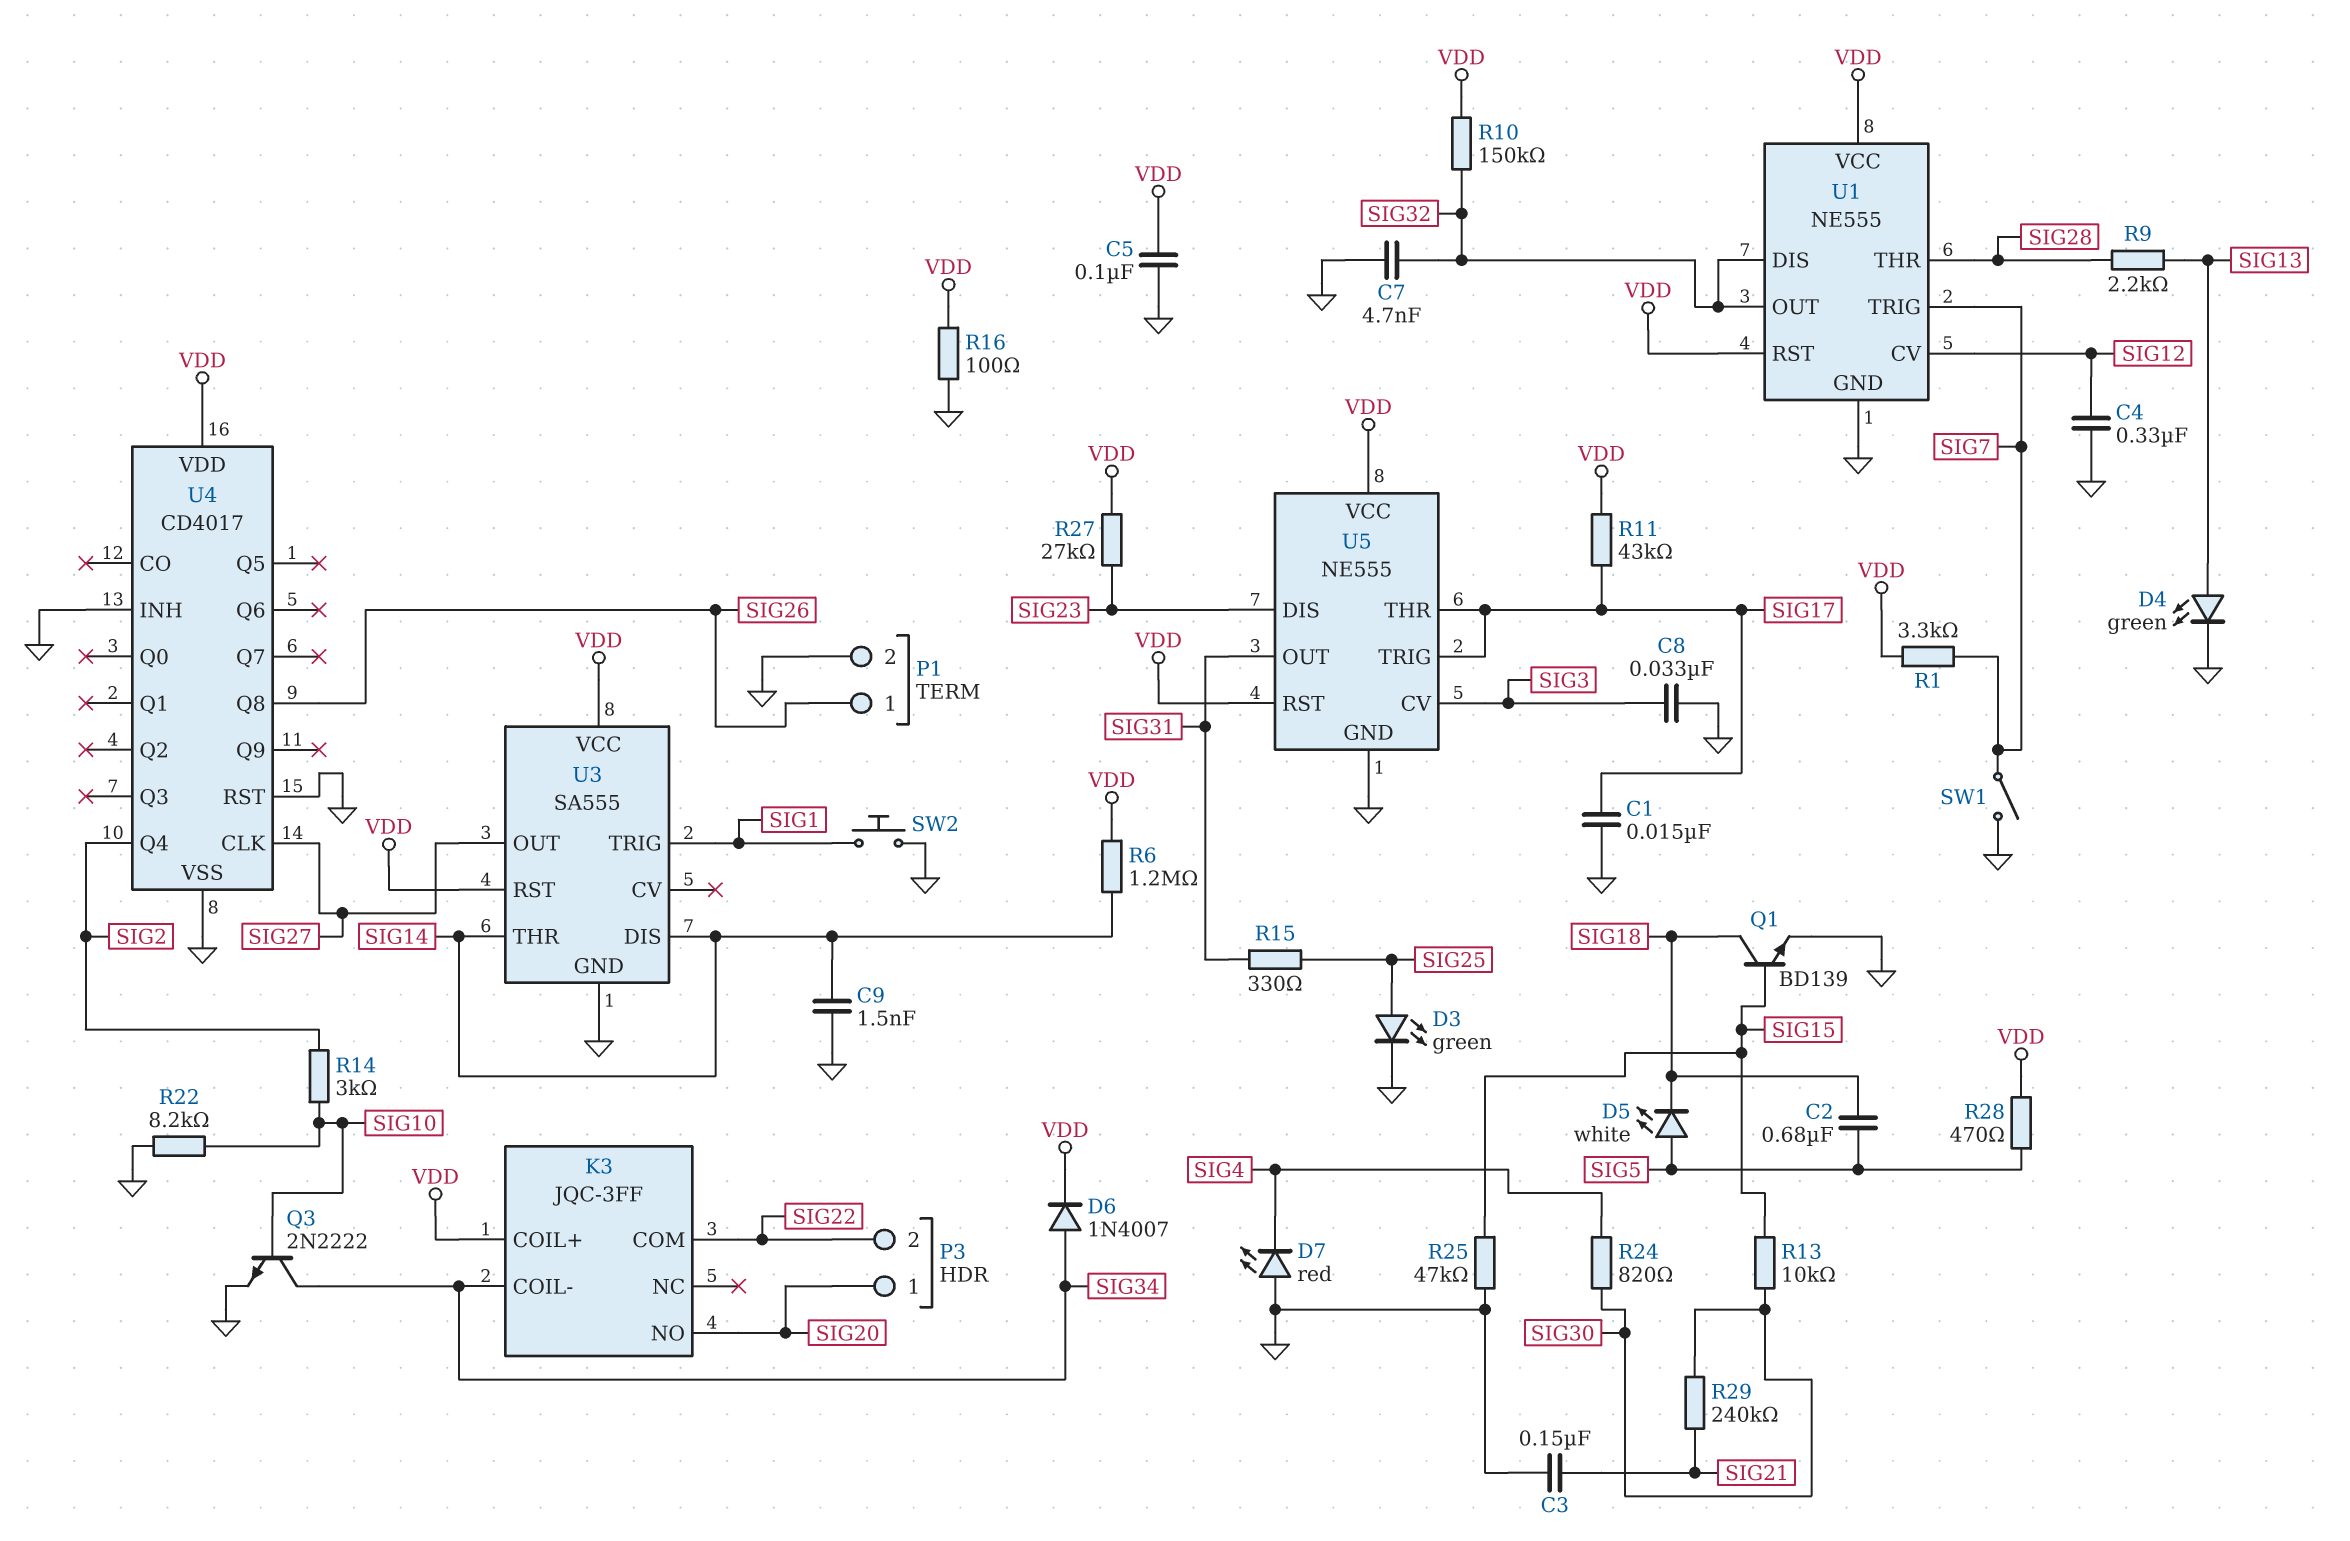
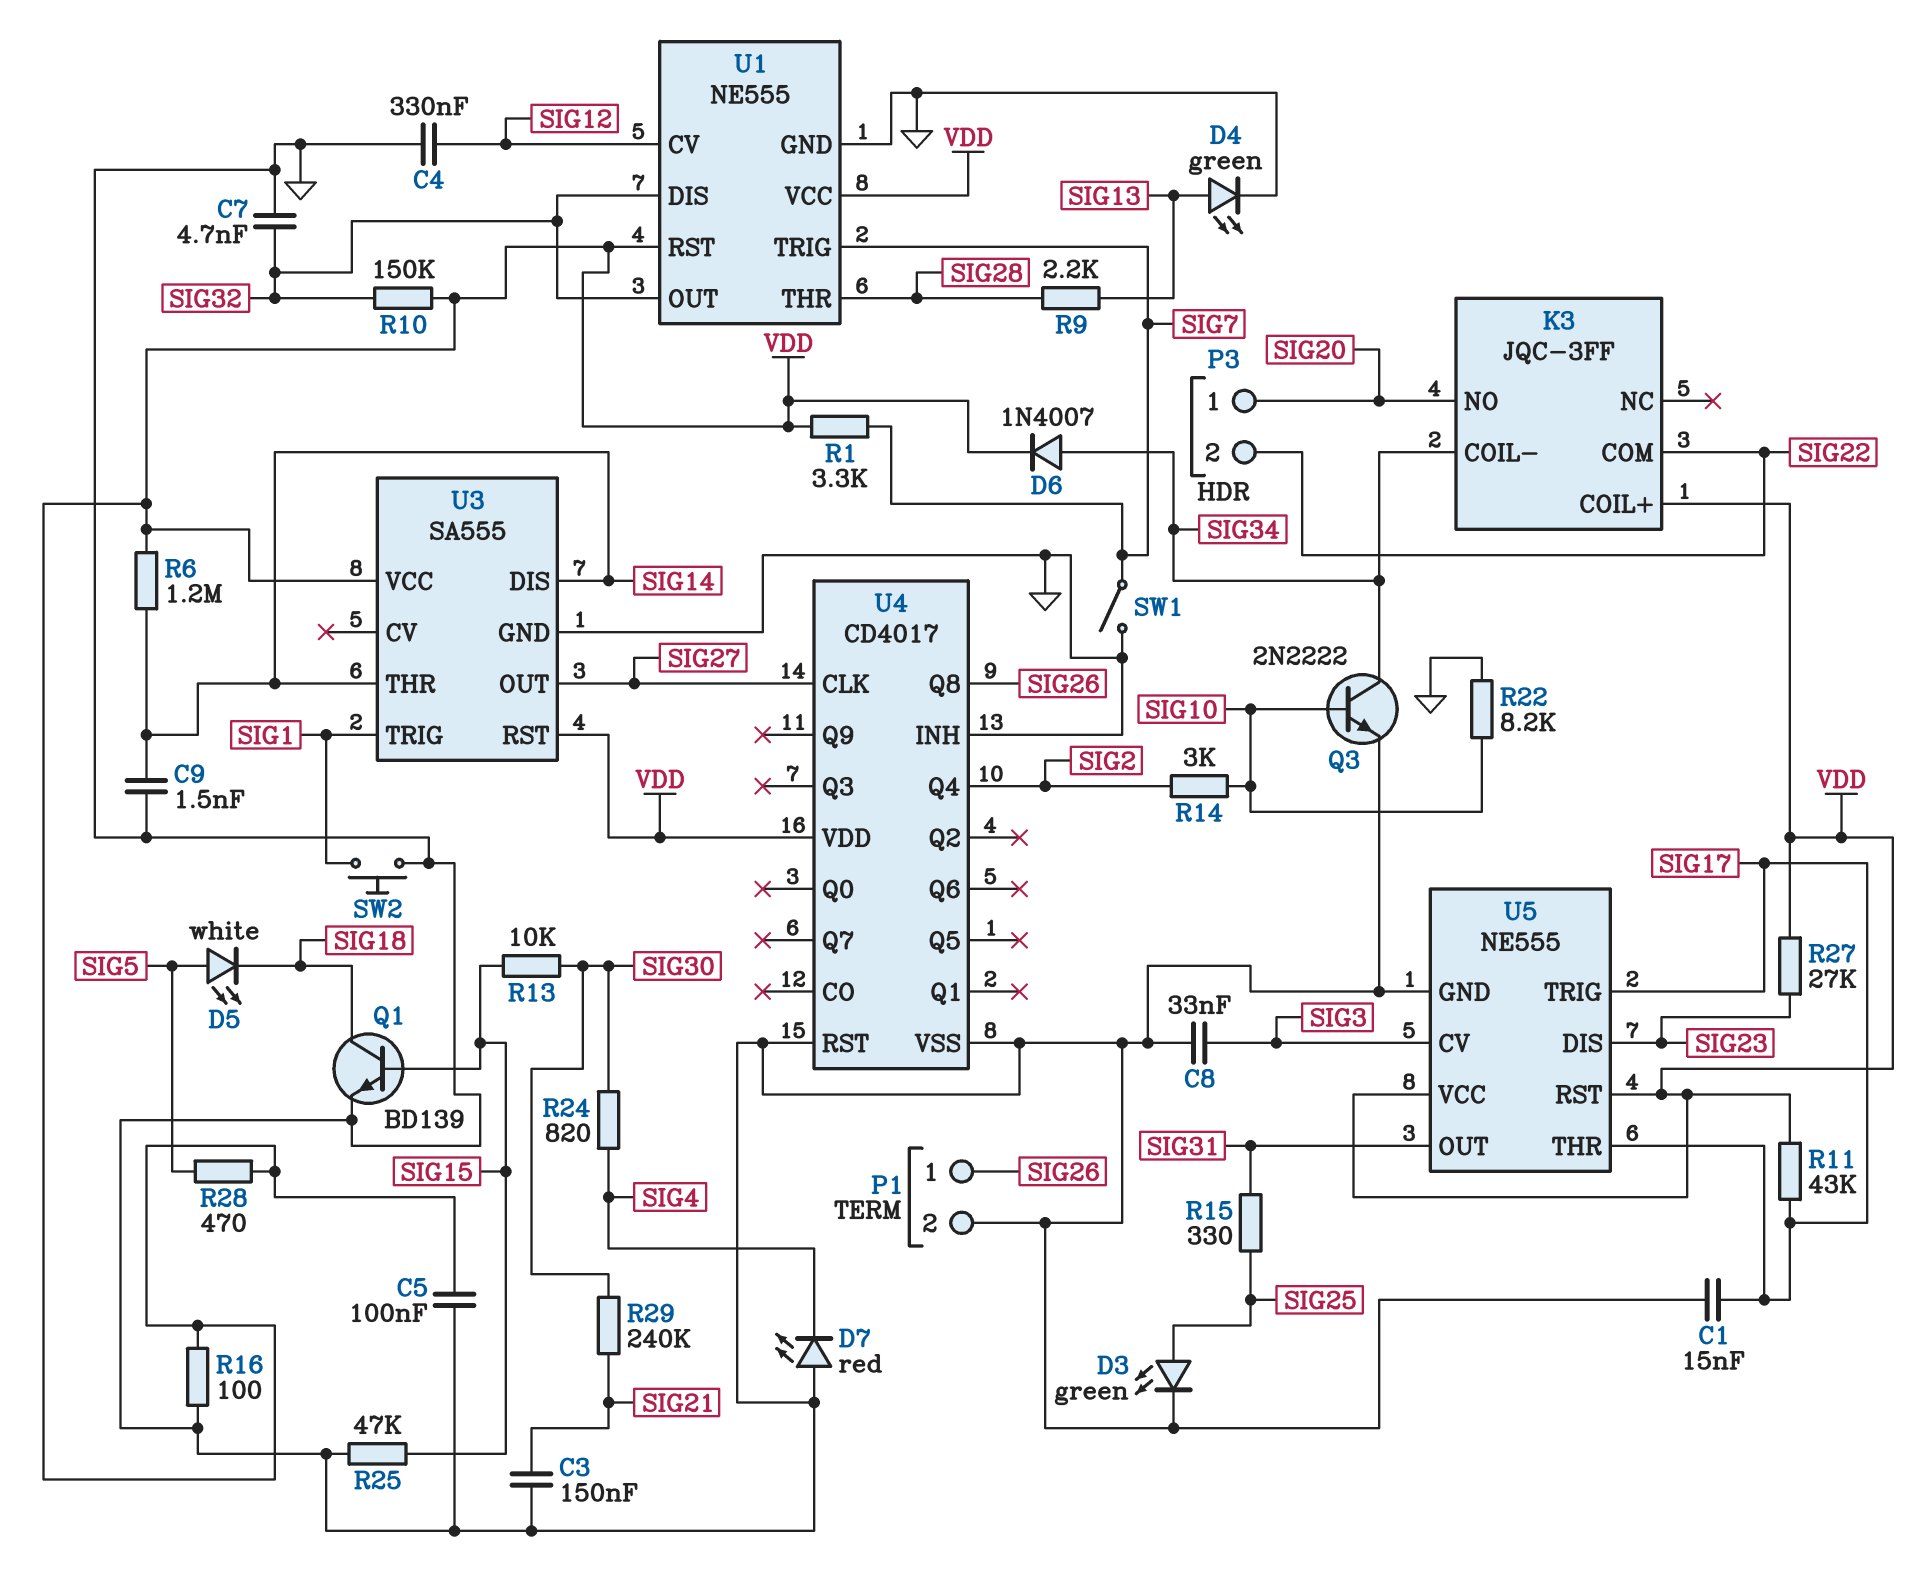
C2: 680nF (SIG5, SIG18) -> none

